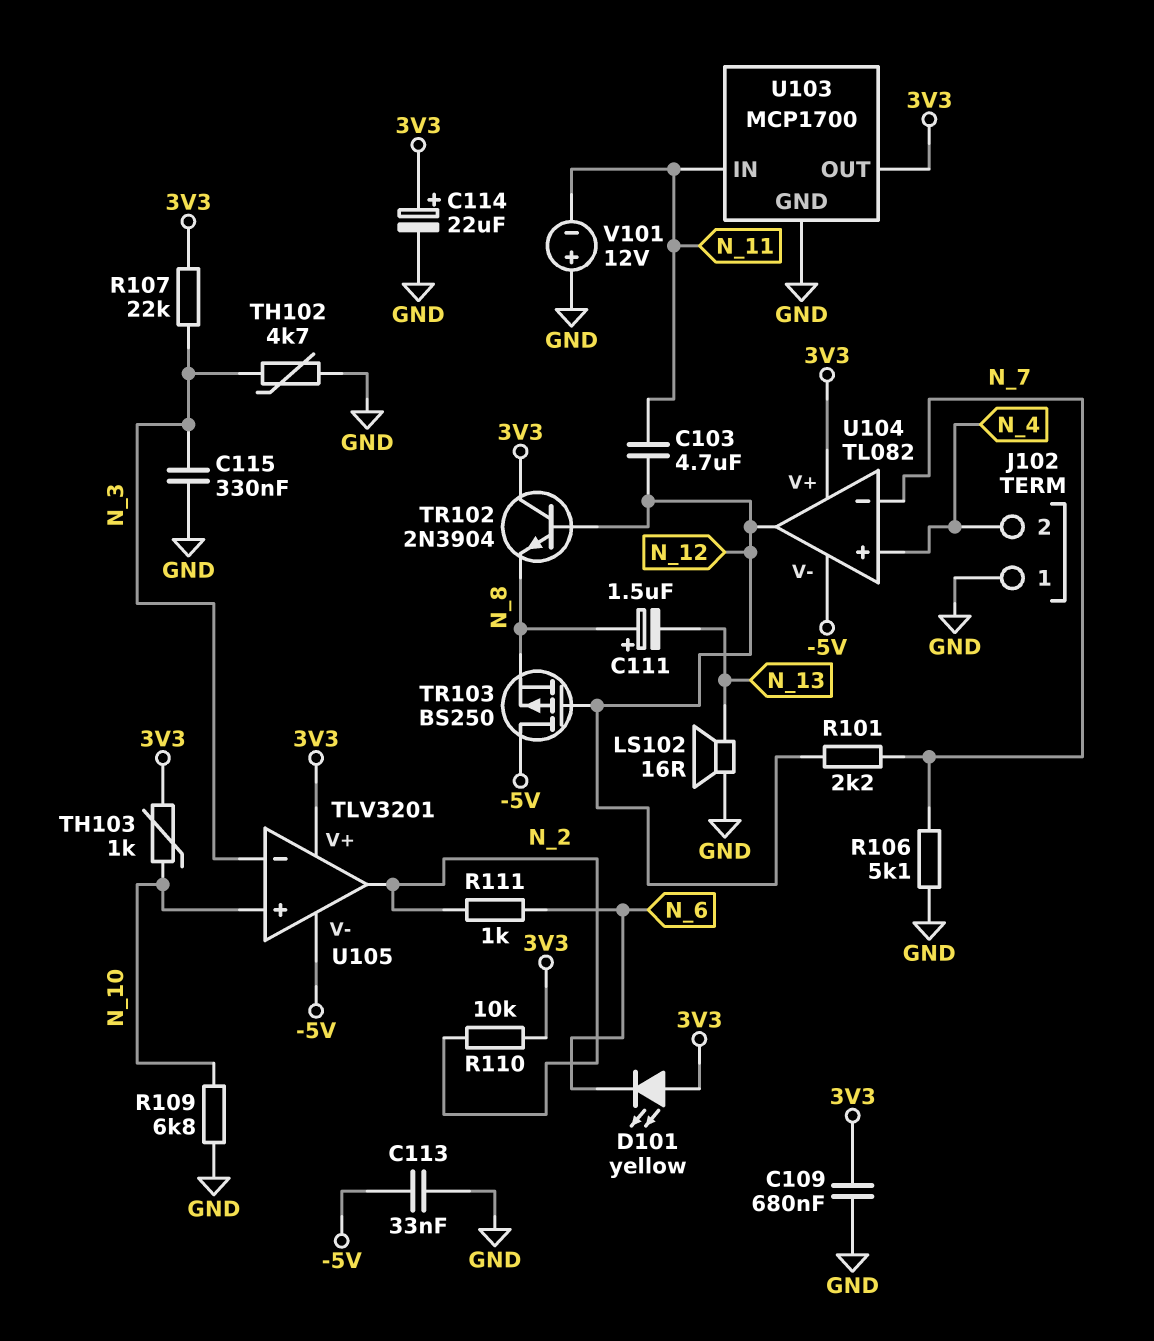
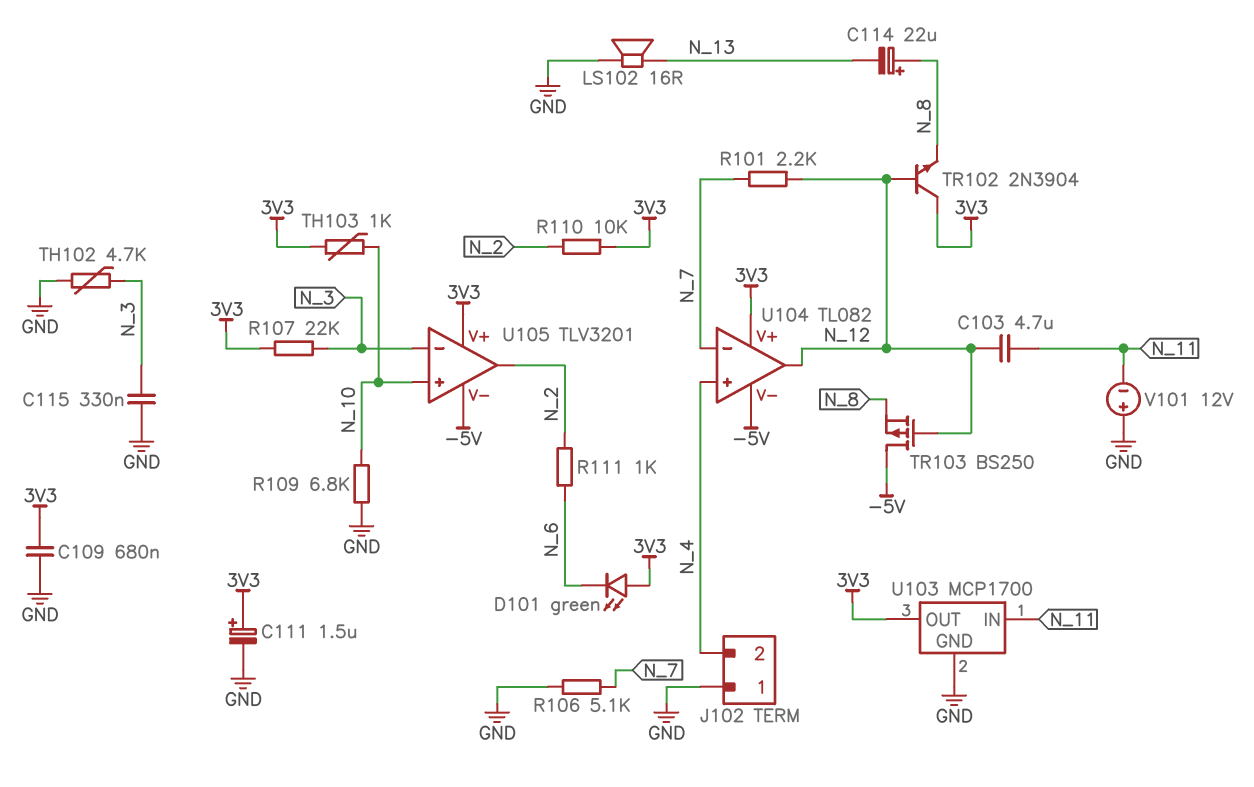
C111: 1.5uF (plus N_8, minus N_13) -> 1.5uF (plus 3V3, minus GND)
C113: 33nF (-5V, GND) -> none
C114: 22uF (plus 3V3, minus GND) -> 22uF (plus N_8, minus N_13)
D101: LED yellow (A 3V3, K N_6) -> LED green (A 3V3, K N_6)

